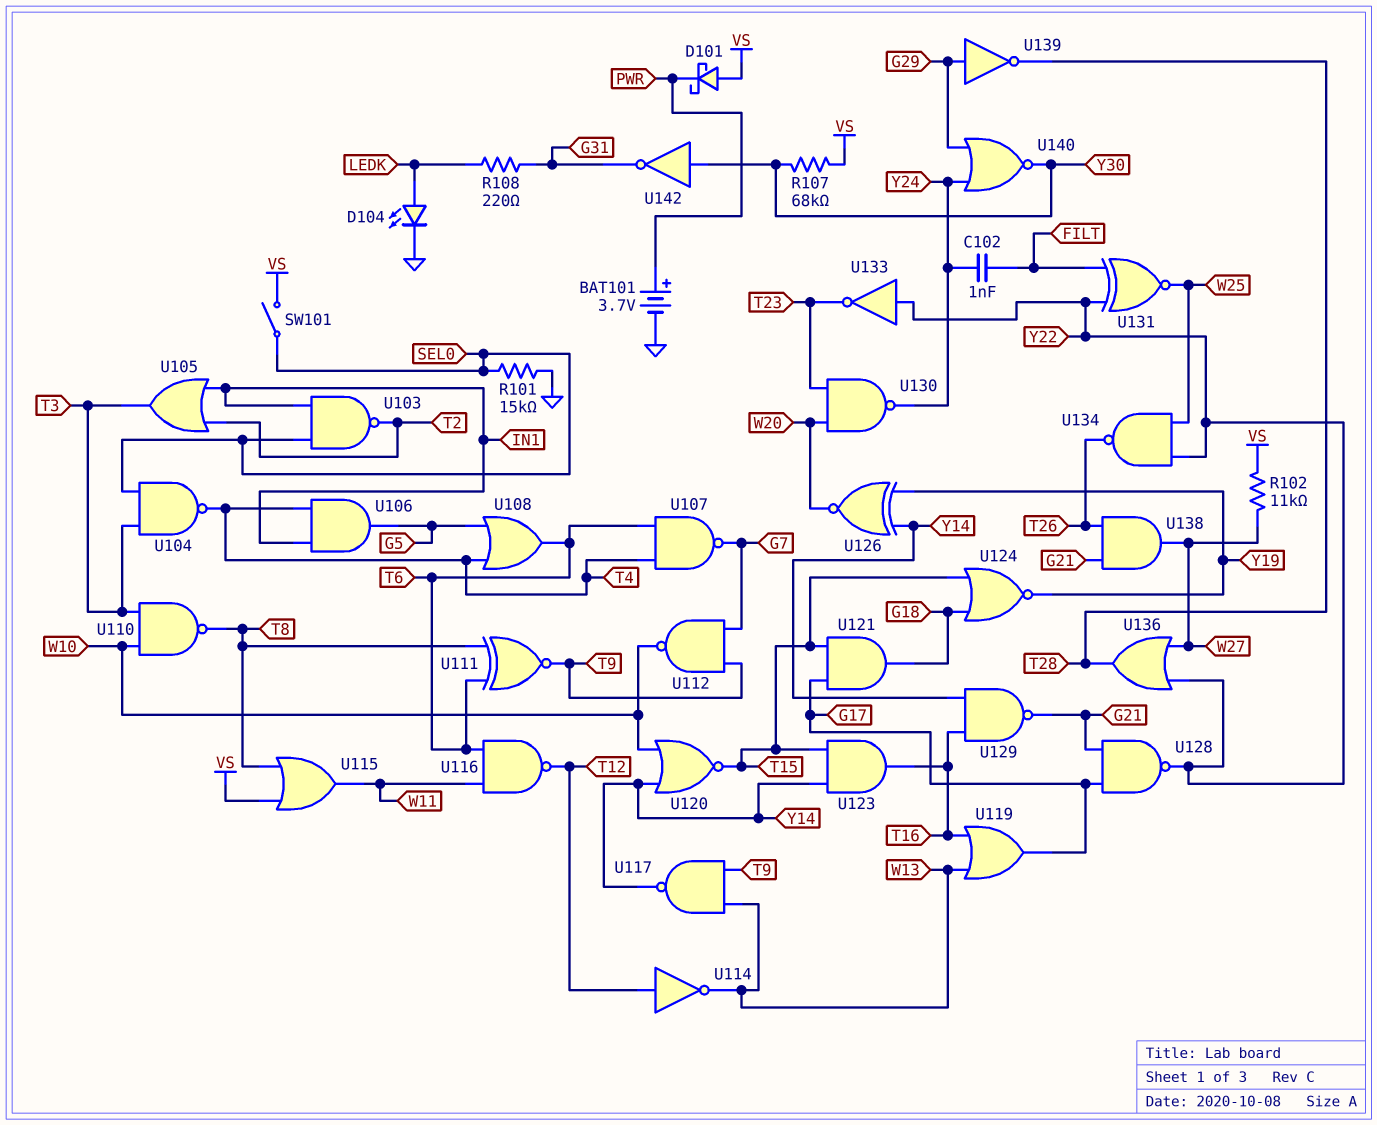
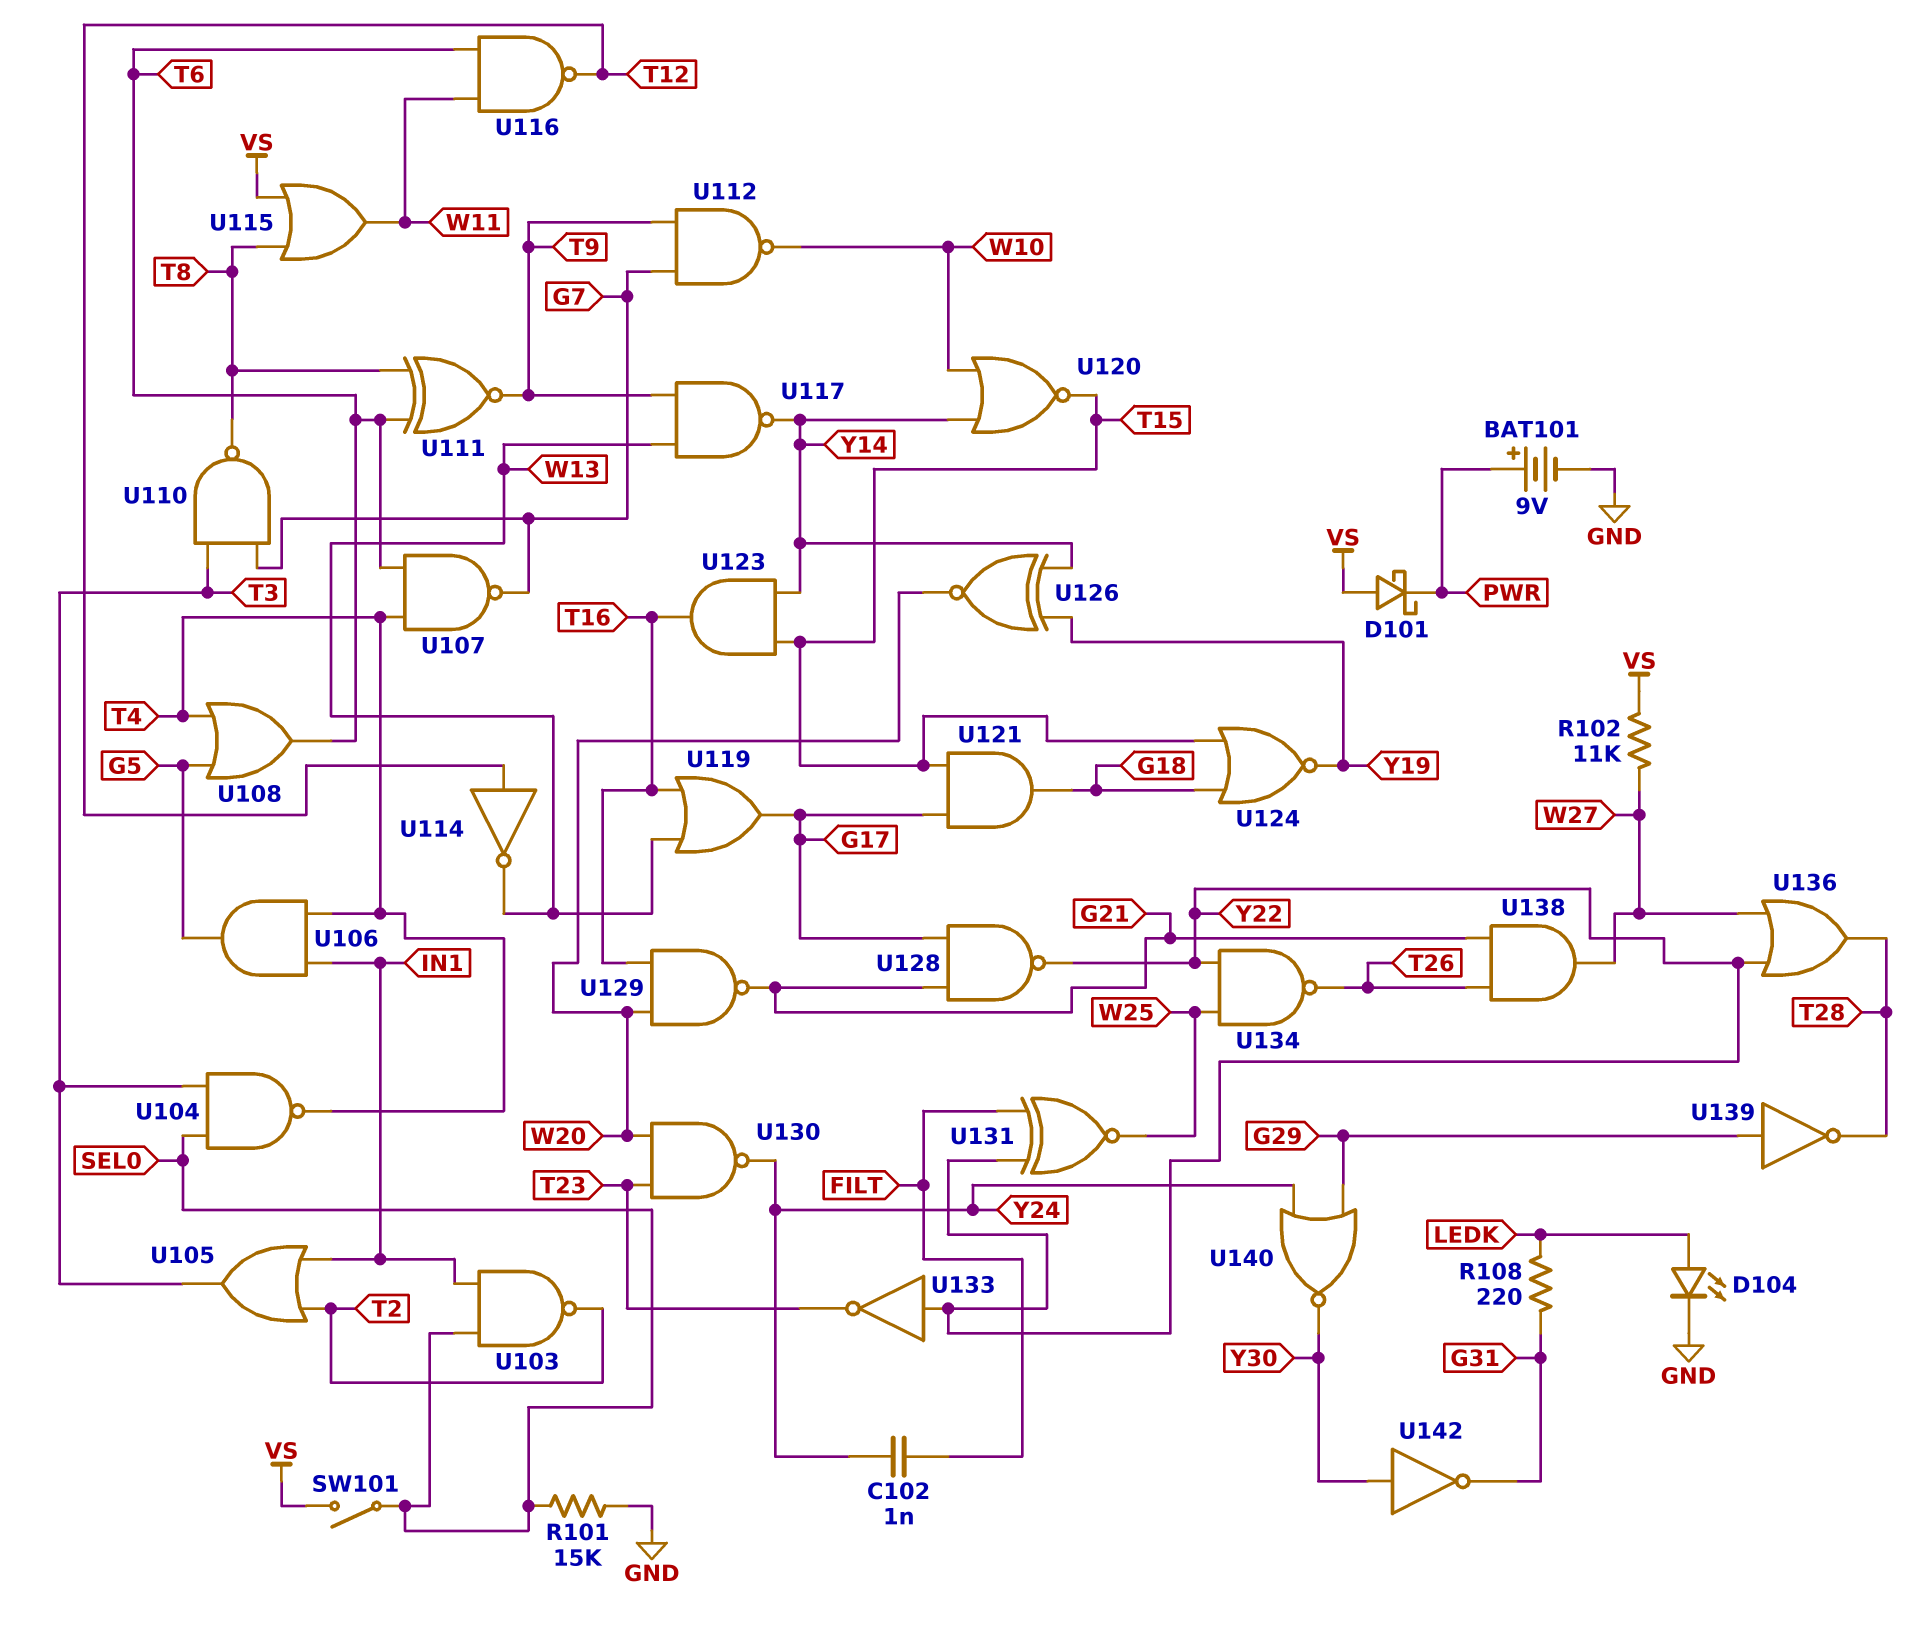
BAT101: 3.7V (plus PWR, minus GND) -> 9V (plus PWR, minus GND)
R107: 68k (VS, Y30) -> none
U110: NAND (in T3, in W10, out T8) -> NAND (in G7, in T3, out T8)
U129: NAND (in T16, in Y14, out G21) -> NAND (in T16, in W20, out G21)

